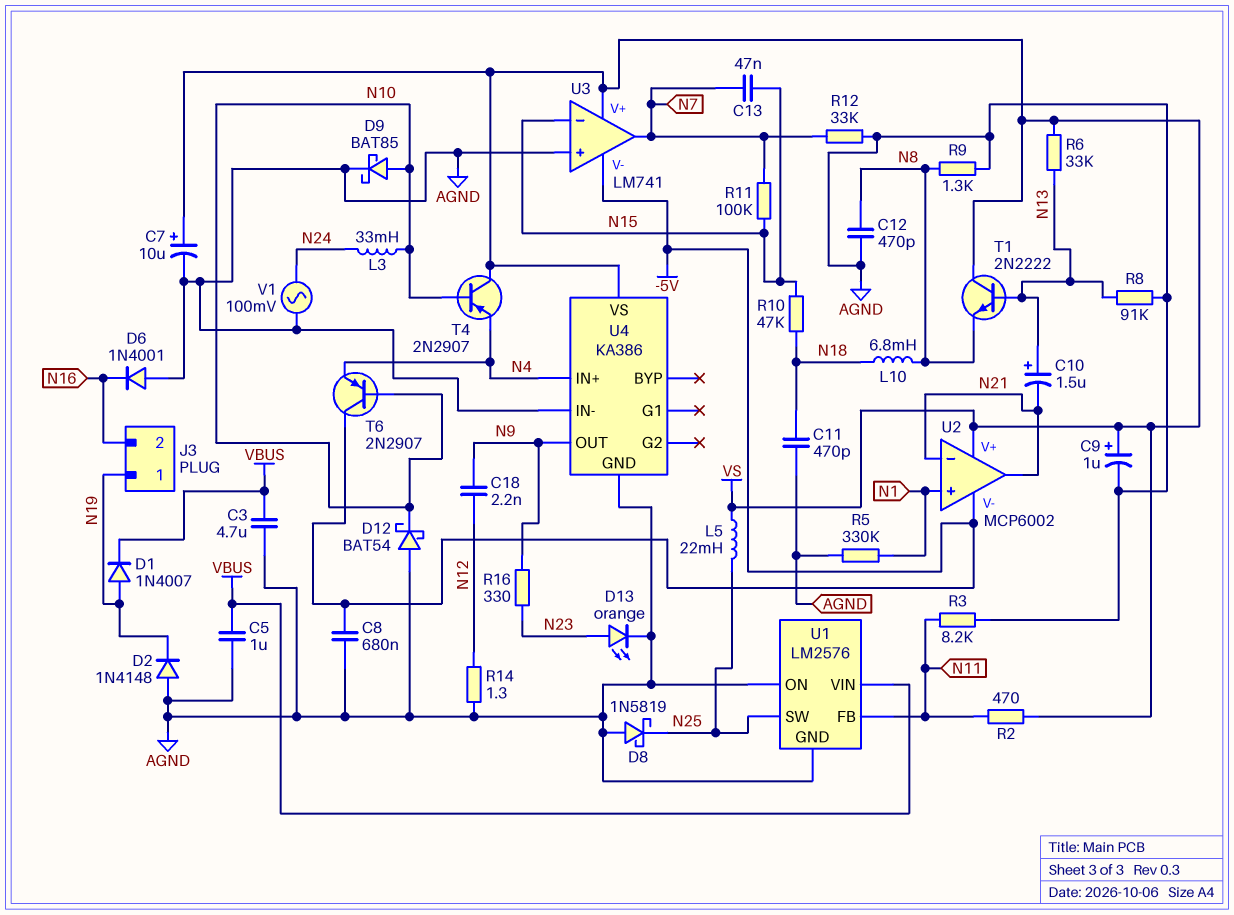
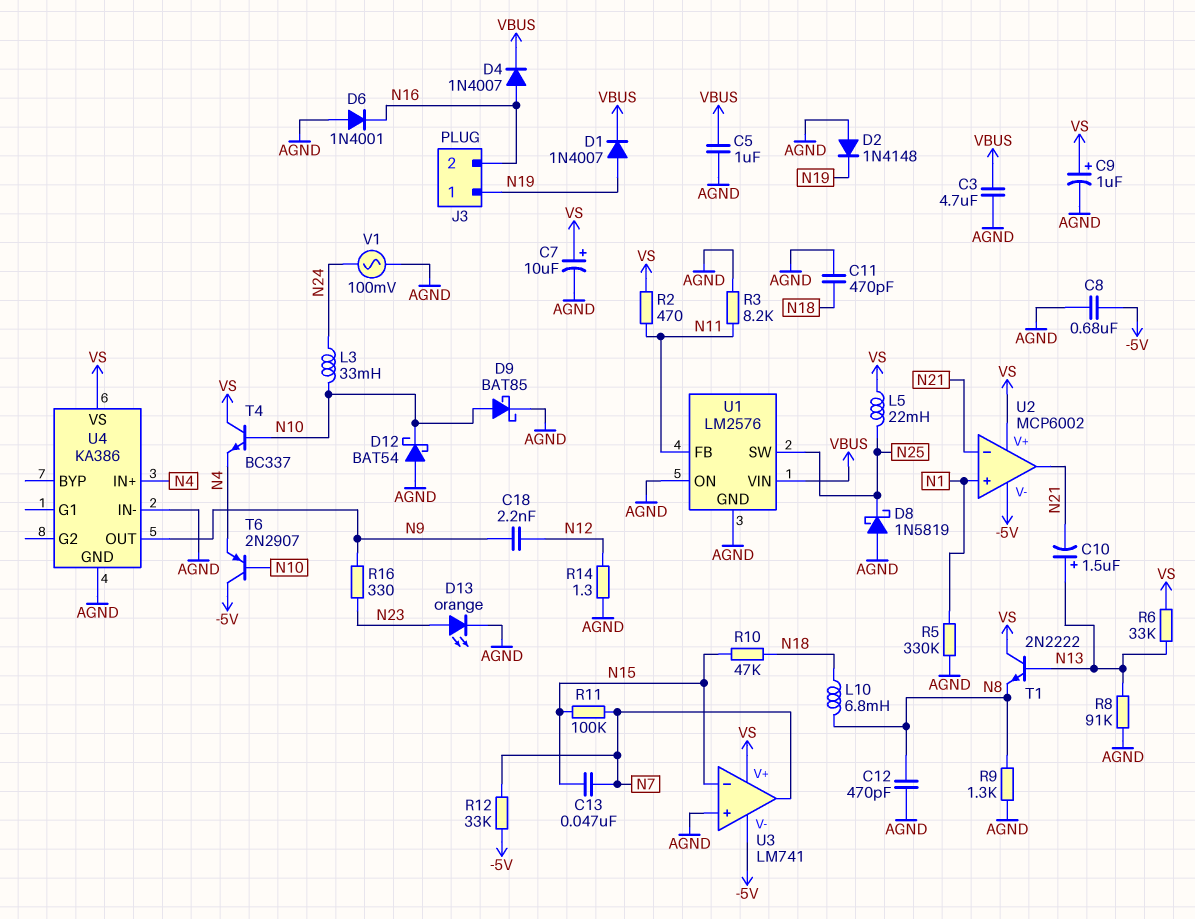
D4: none -> diode 1N4007 (A N16, K VBUS)
R12: 33k (AGND, N7) -> 33k (-5V, N7)
T4: PNP 2N2907 (B N10, C VS, E N4) -> NPN BC337 (B N10, C VS, E N4)

